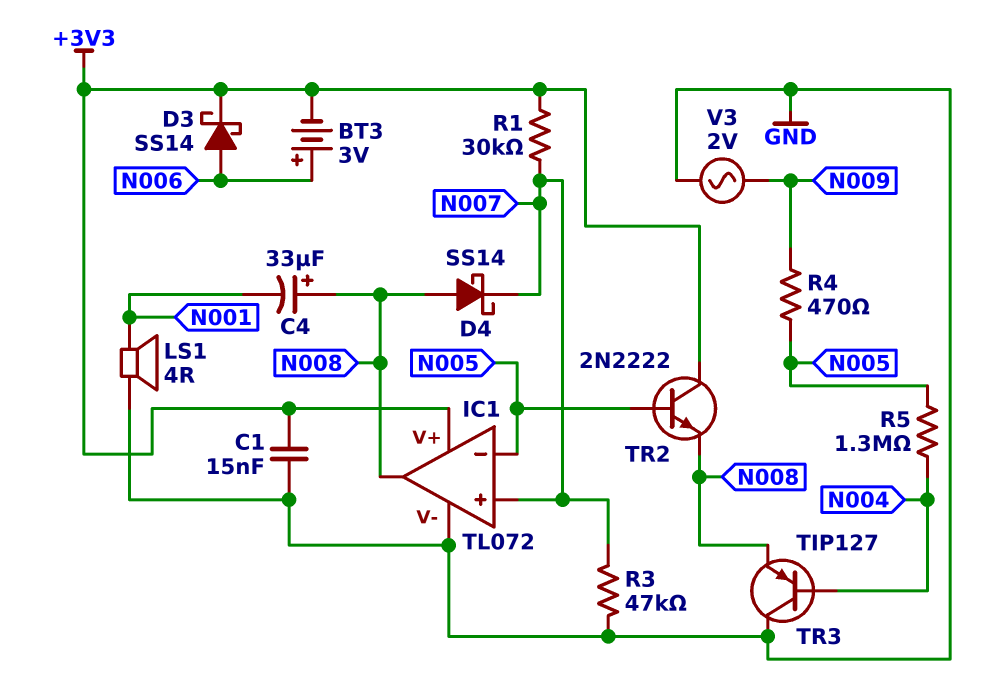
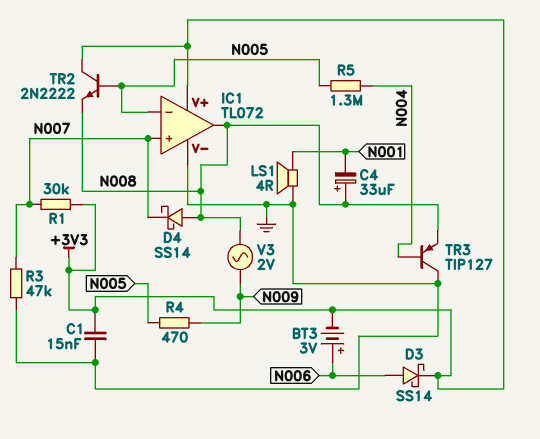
V3: AC 2V (GND, N009) -> AC 2V (N008, N009)

